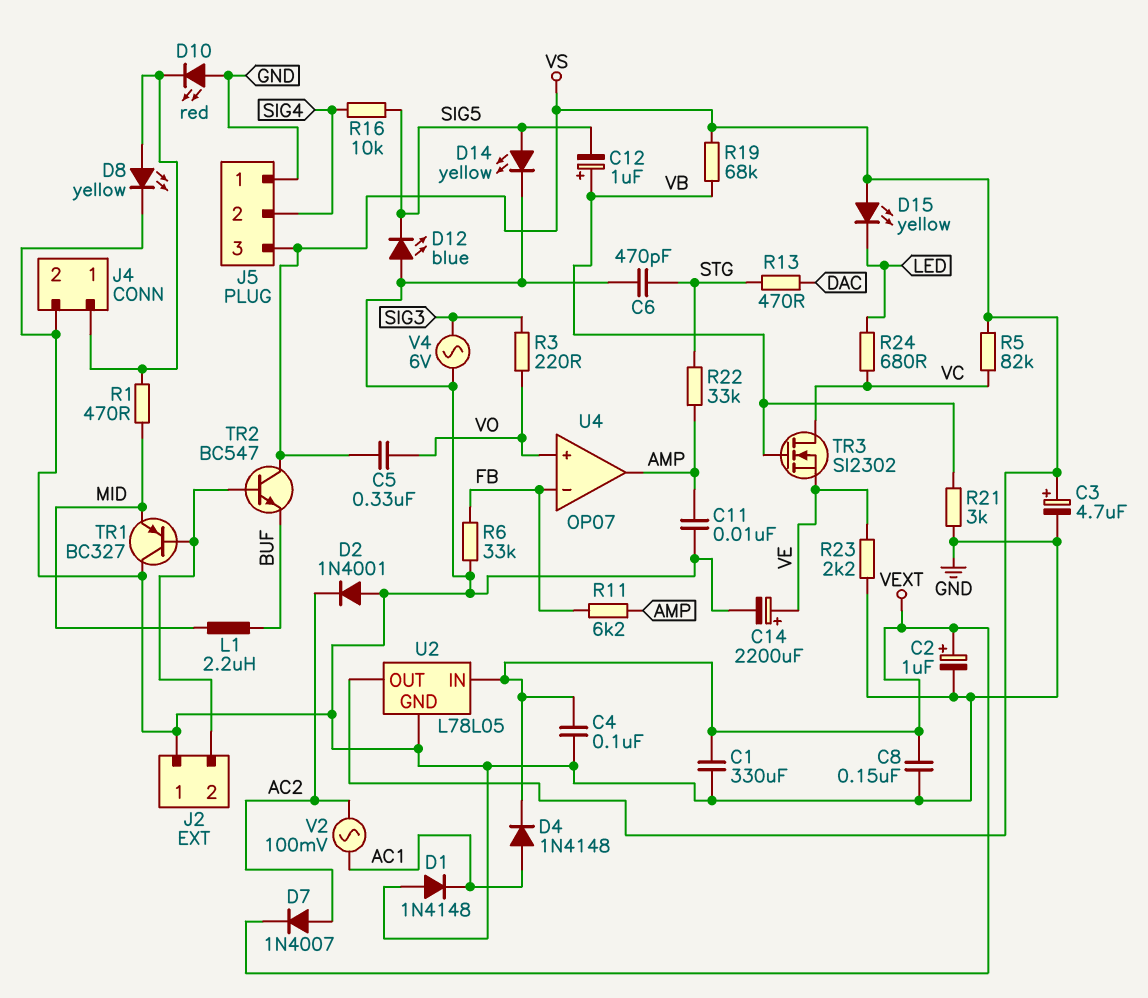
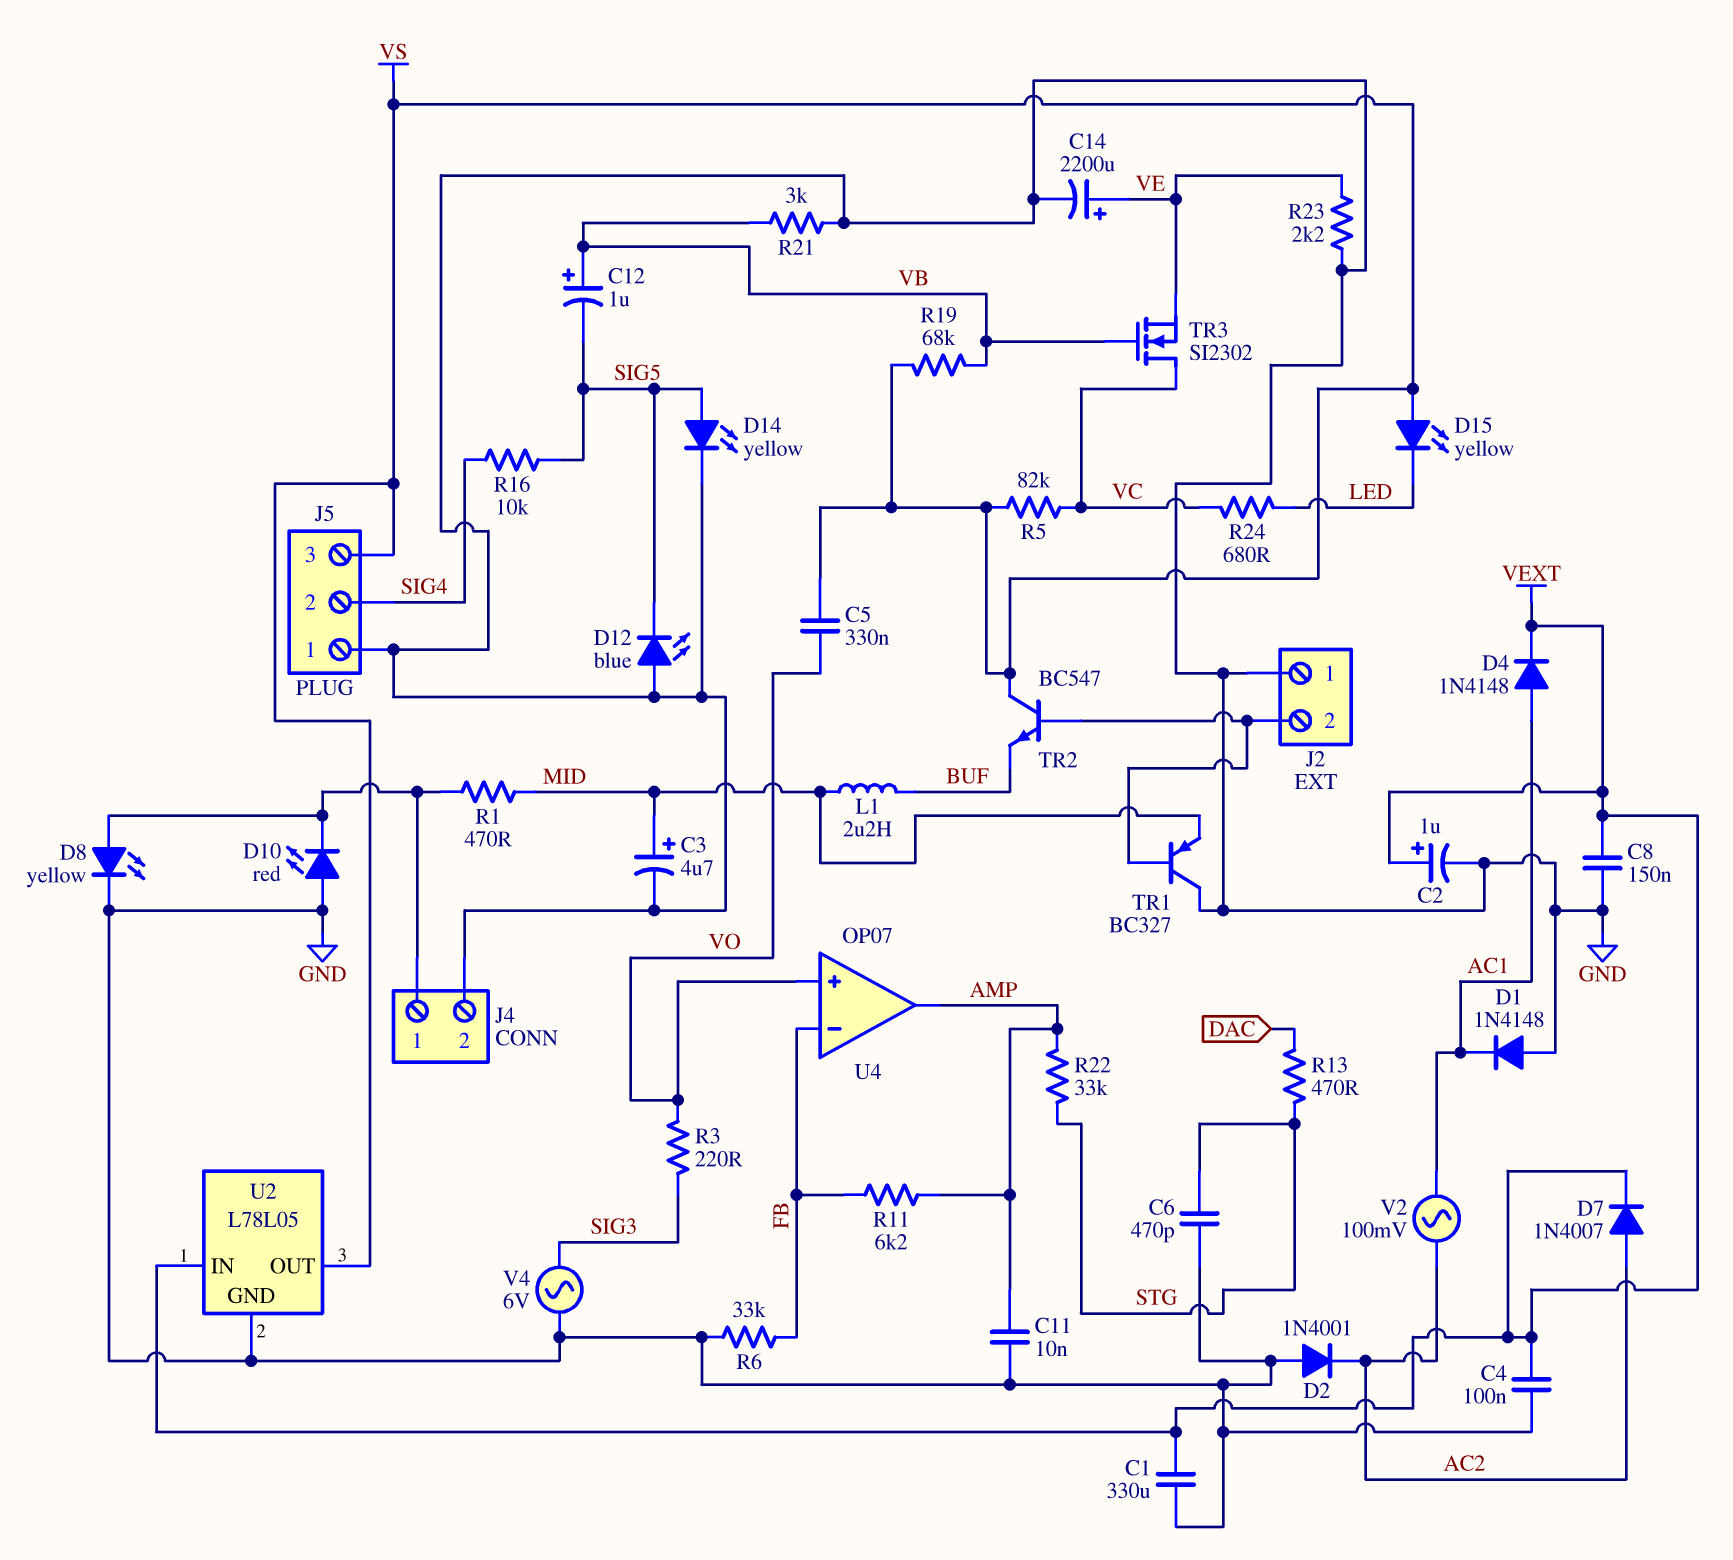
C3: 4.7uF (plus VS, minus GND) -> 4.7uF (plus MID, minus GND)

